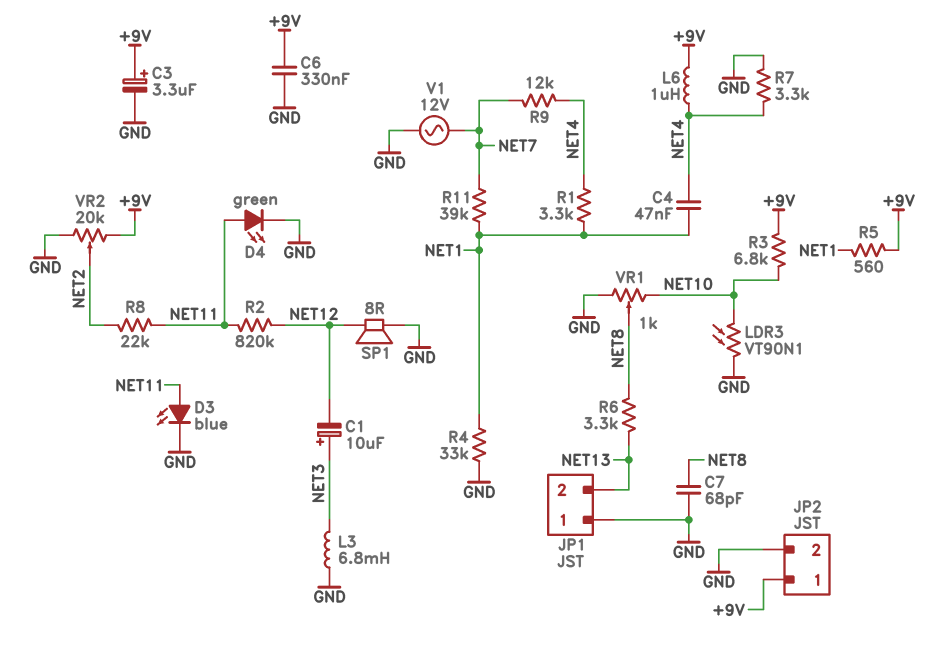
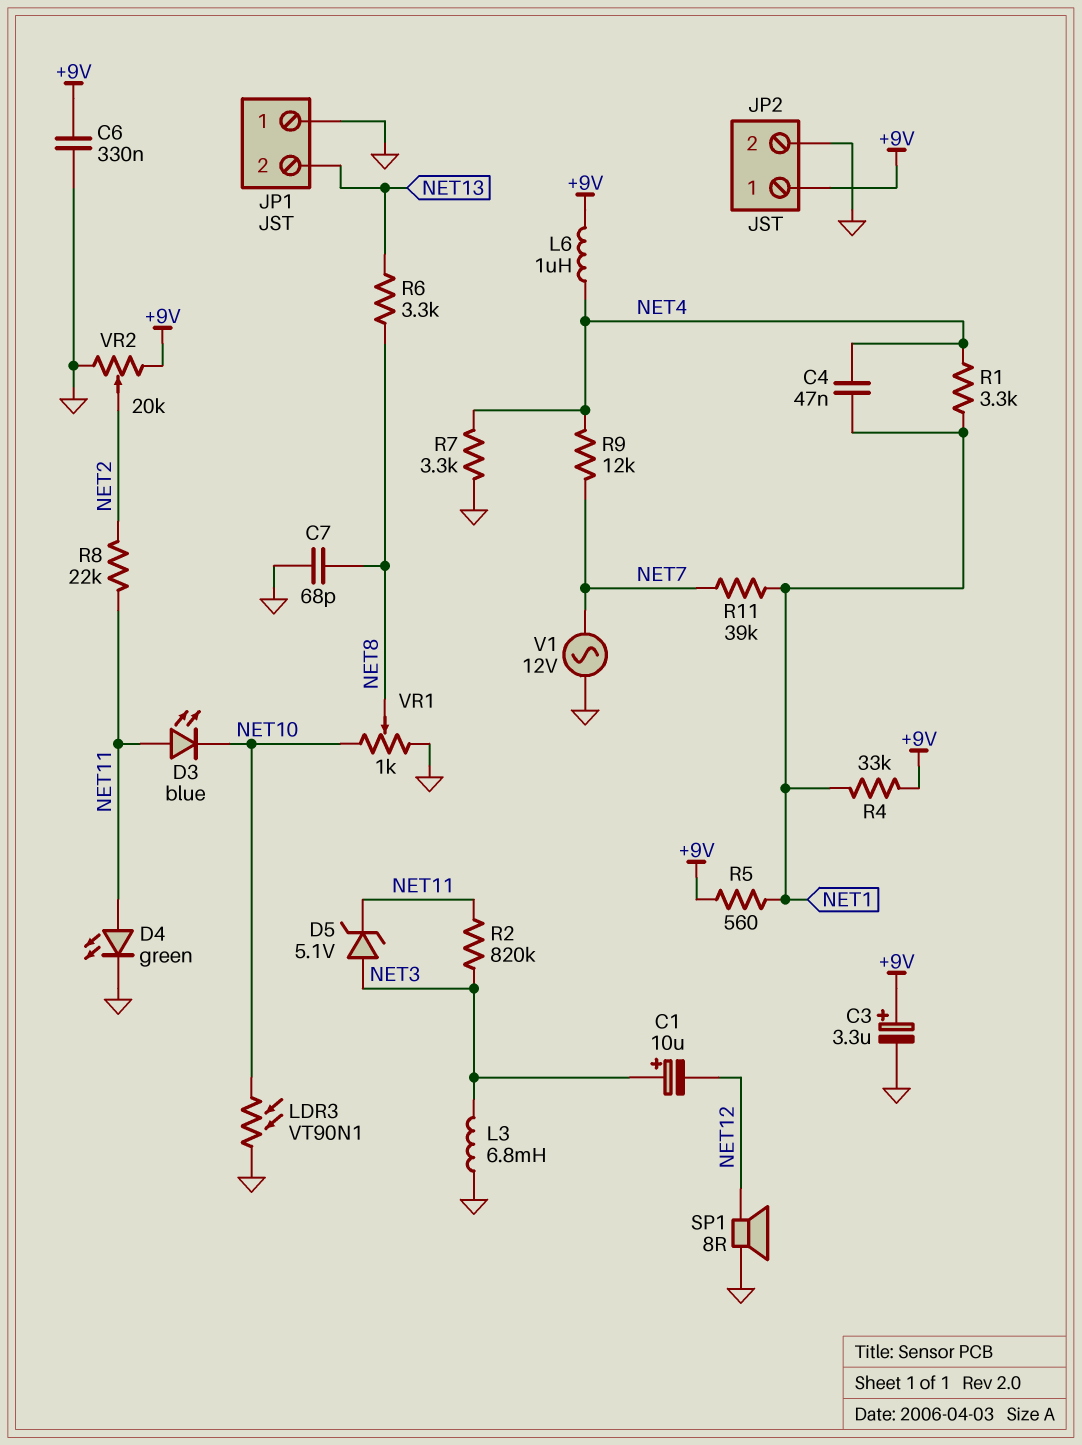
D3: LED blue (A NET11, K GND) -> LED blue (A NET11, K NET10)
D5: none -> zener 5.1V (A NET3, K NET11)
R2: 820k (NET11, NET12) -> 820k (NET3, NET11)
R3: 6.8k (+9V, NET10) -> none
R4: 33k (GND, NET1) -> 33k (+9V, NET1)

